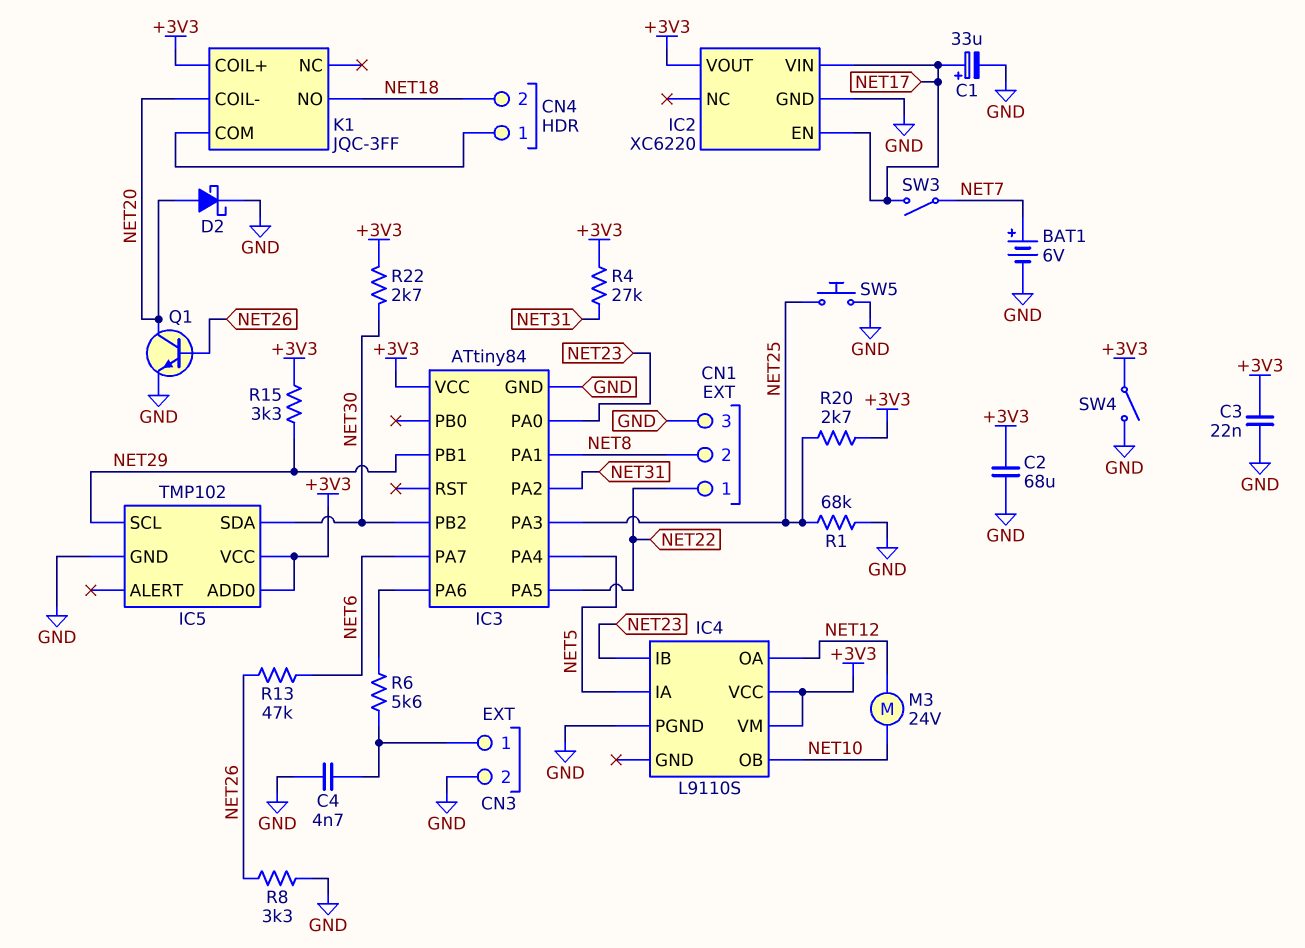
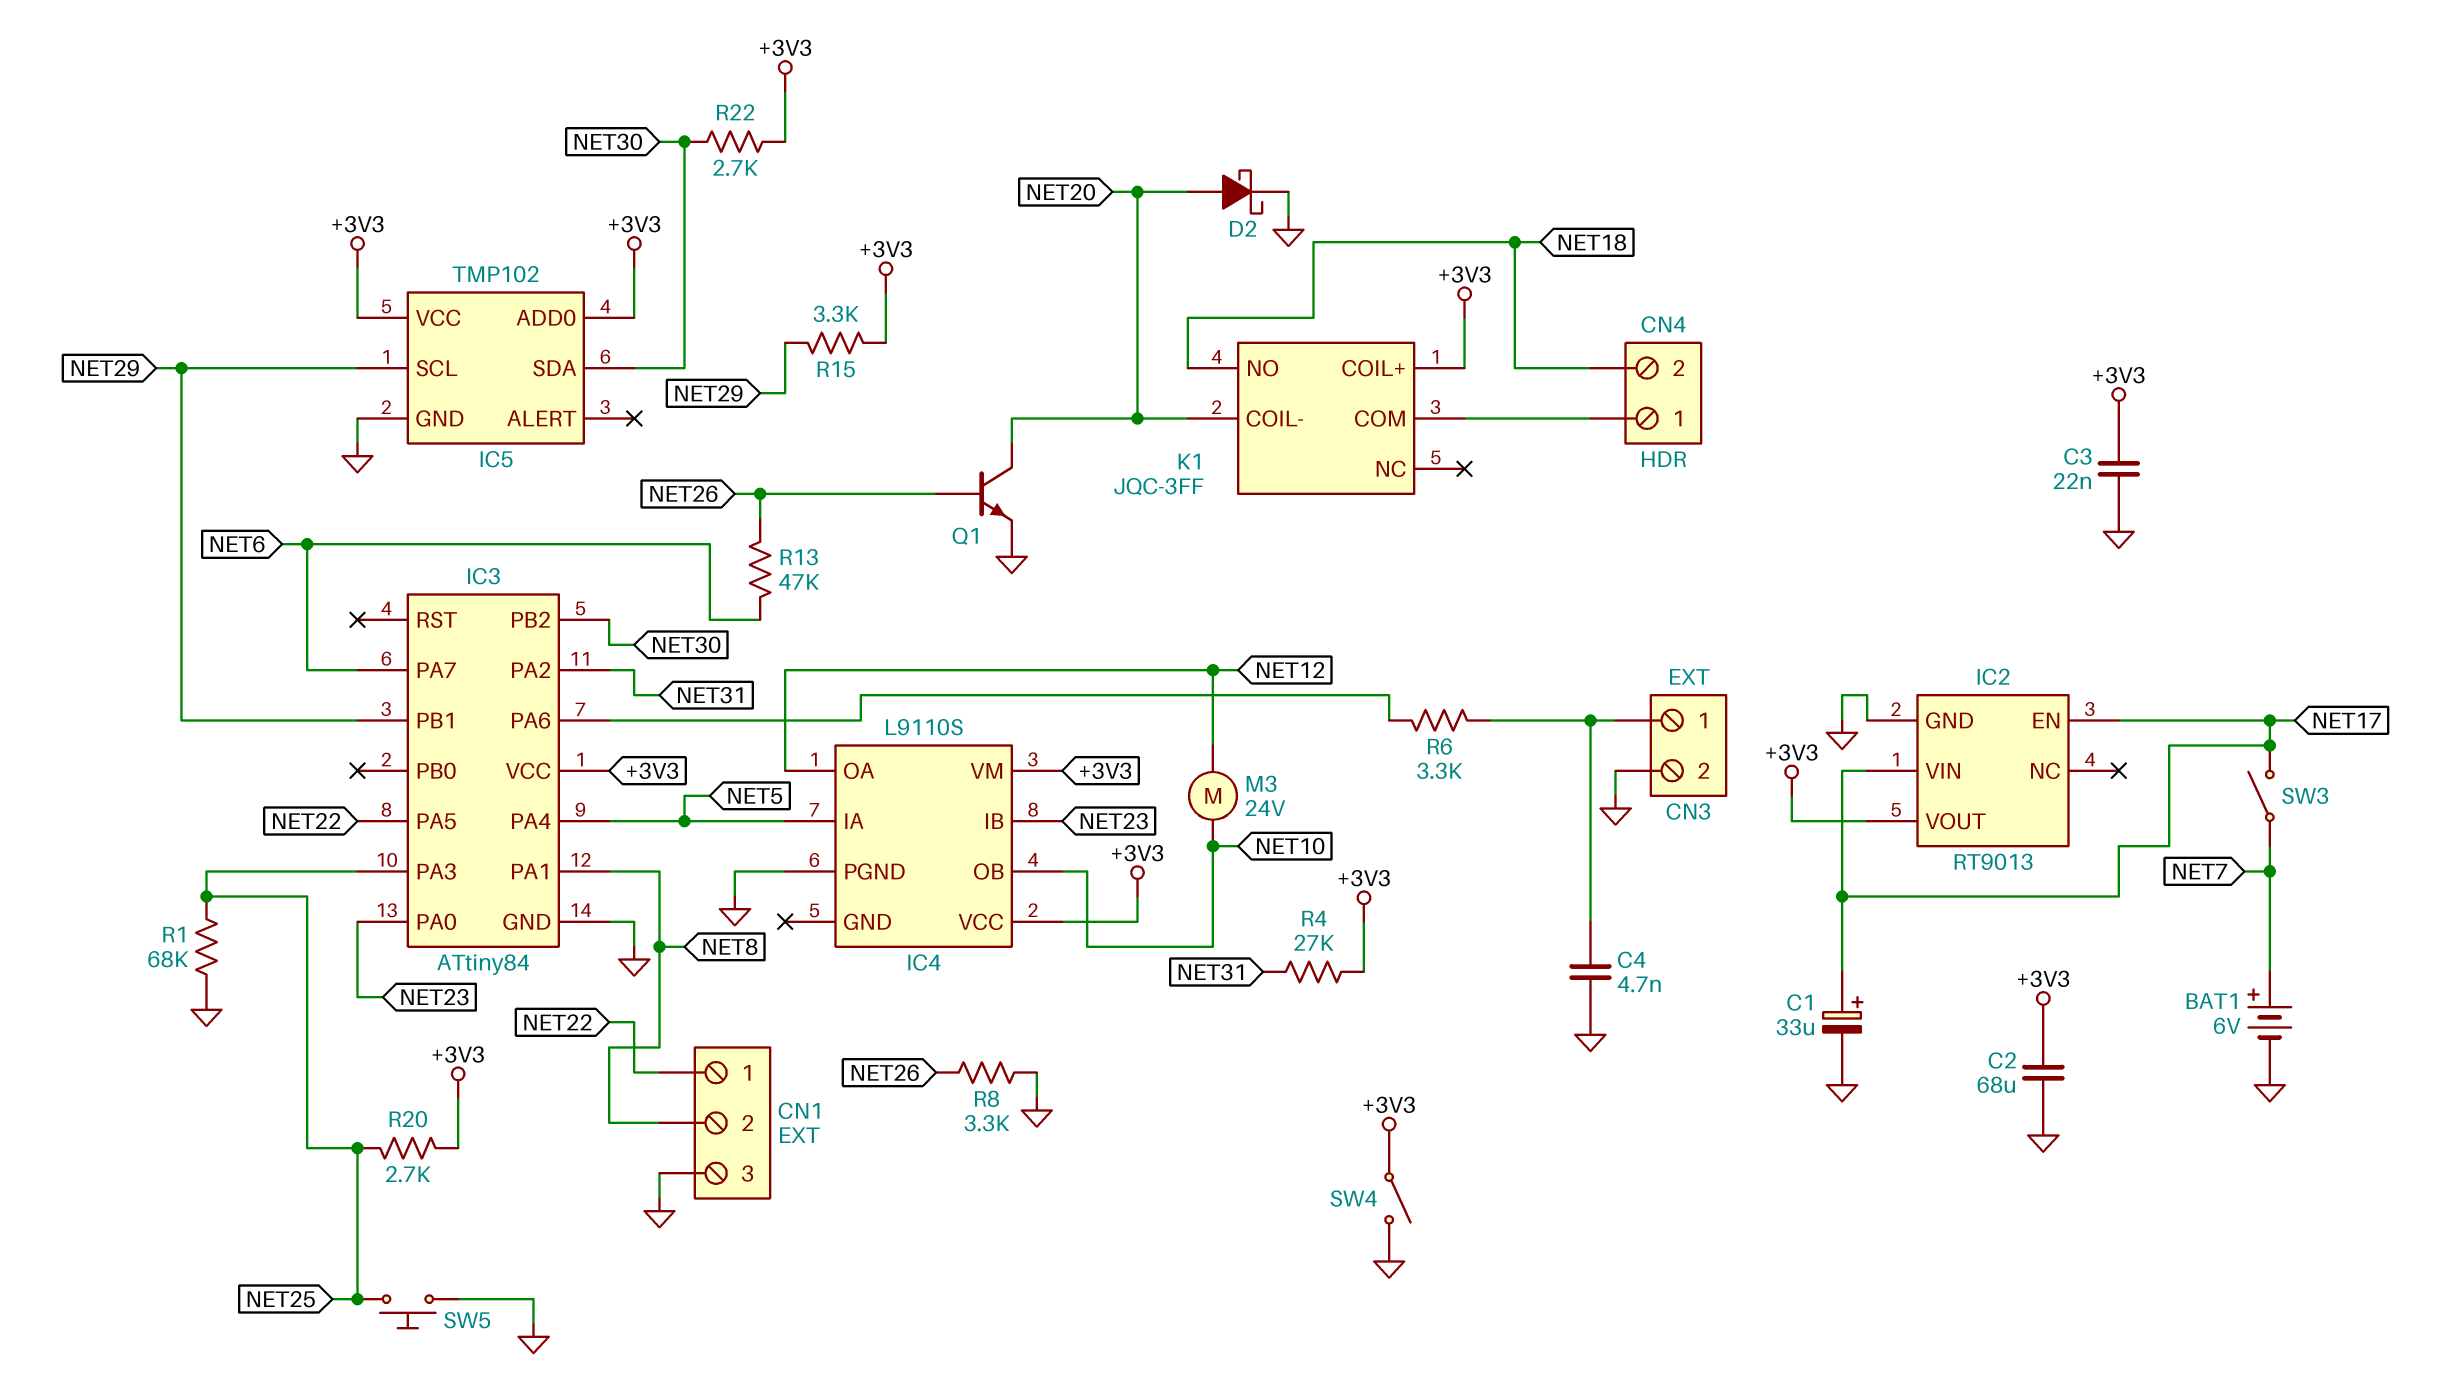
IC2: XC6220 -> RT9013
R6: 5.6k (CN3/1, IC3/PA6) -> 3.3k (CN3/1, IC3/PA6)

